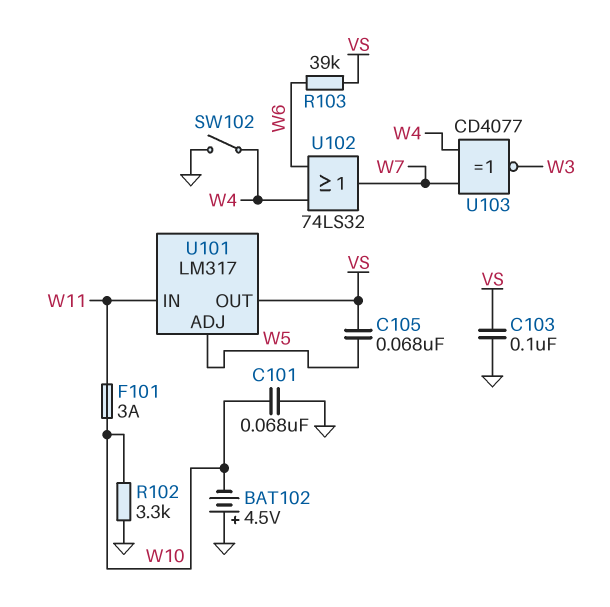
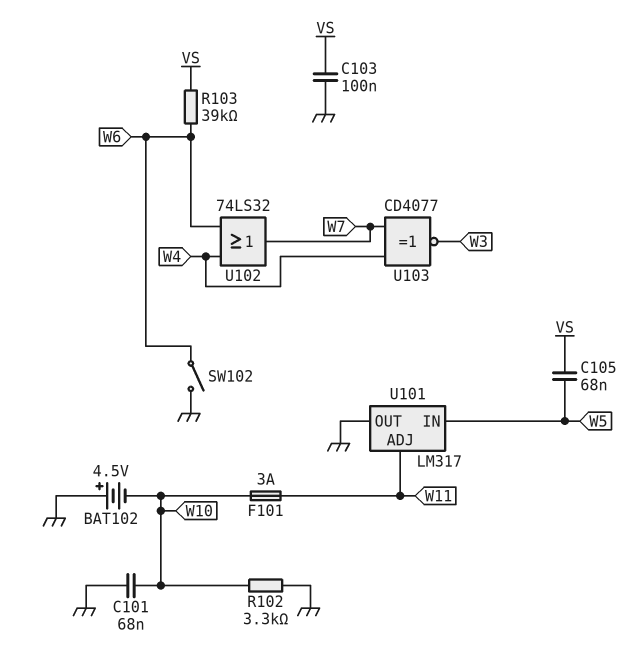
SW102: switch (GND, W4) -> switch (GND, W6)
U101 pin ADJ: W5 -> W11
U101 pin IN: W11 -> W5
U101 pin OUT: VS -> GND

